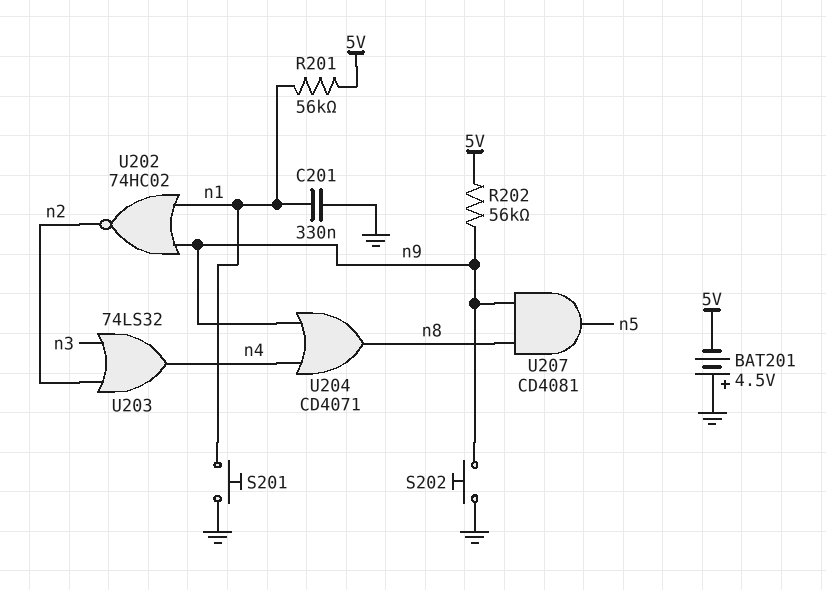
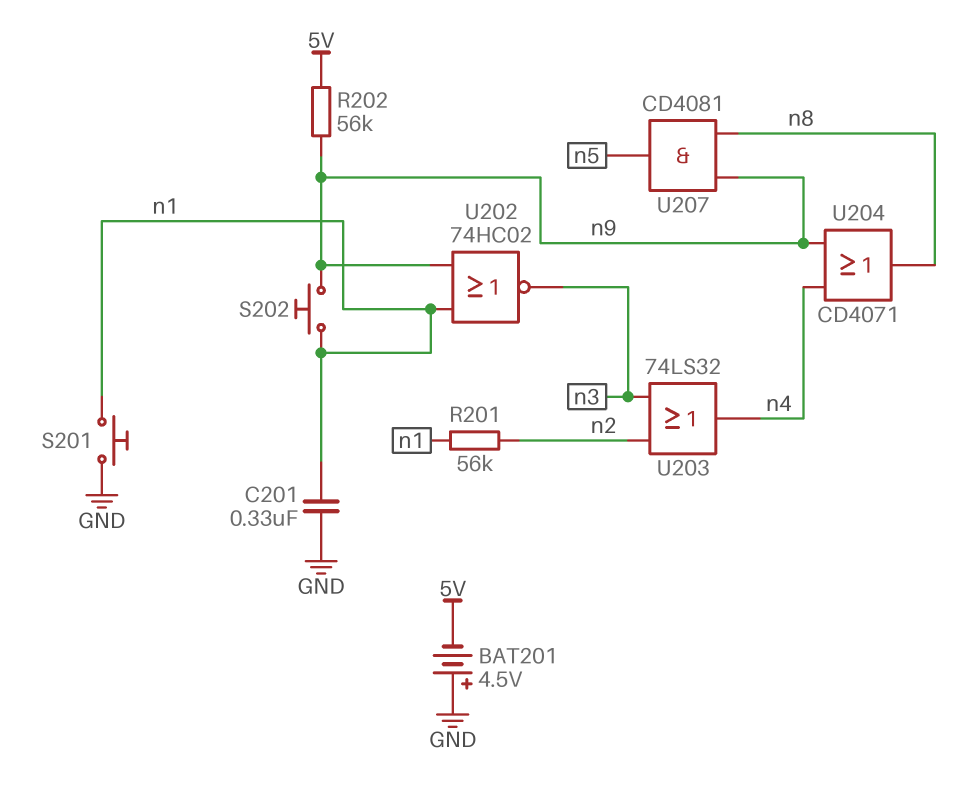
R201: 56k (5V, n1) -> 56k (n1, n2)
S202: button (GND, n9) -> button (n1, n9)
U202: NOR 74HC02 (in n1, in n9, out n2) -> NOR 74HC02 (in n1, in n9, out n3)

